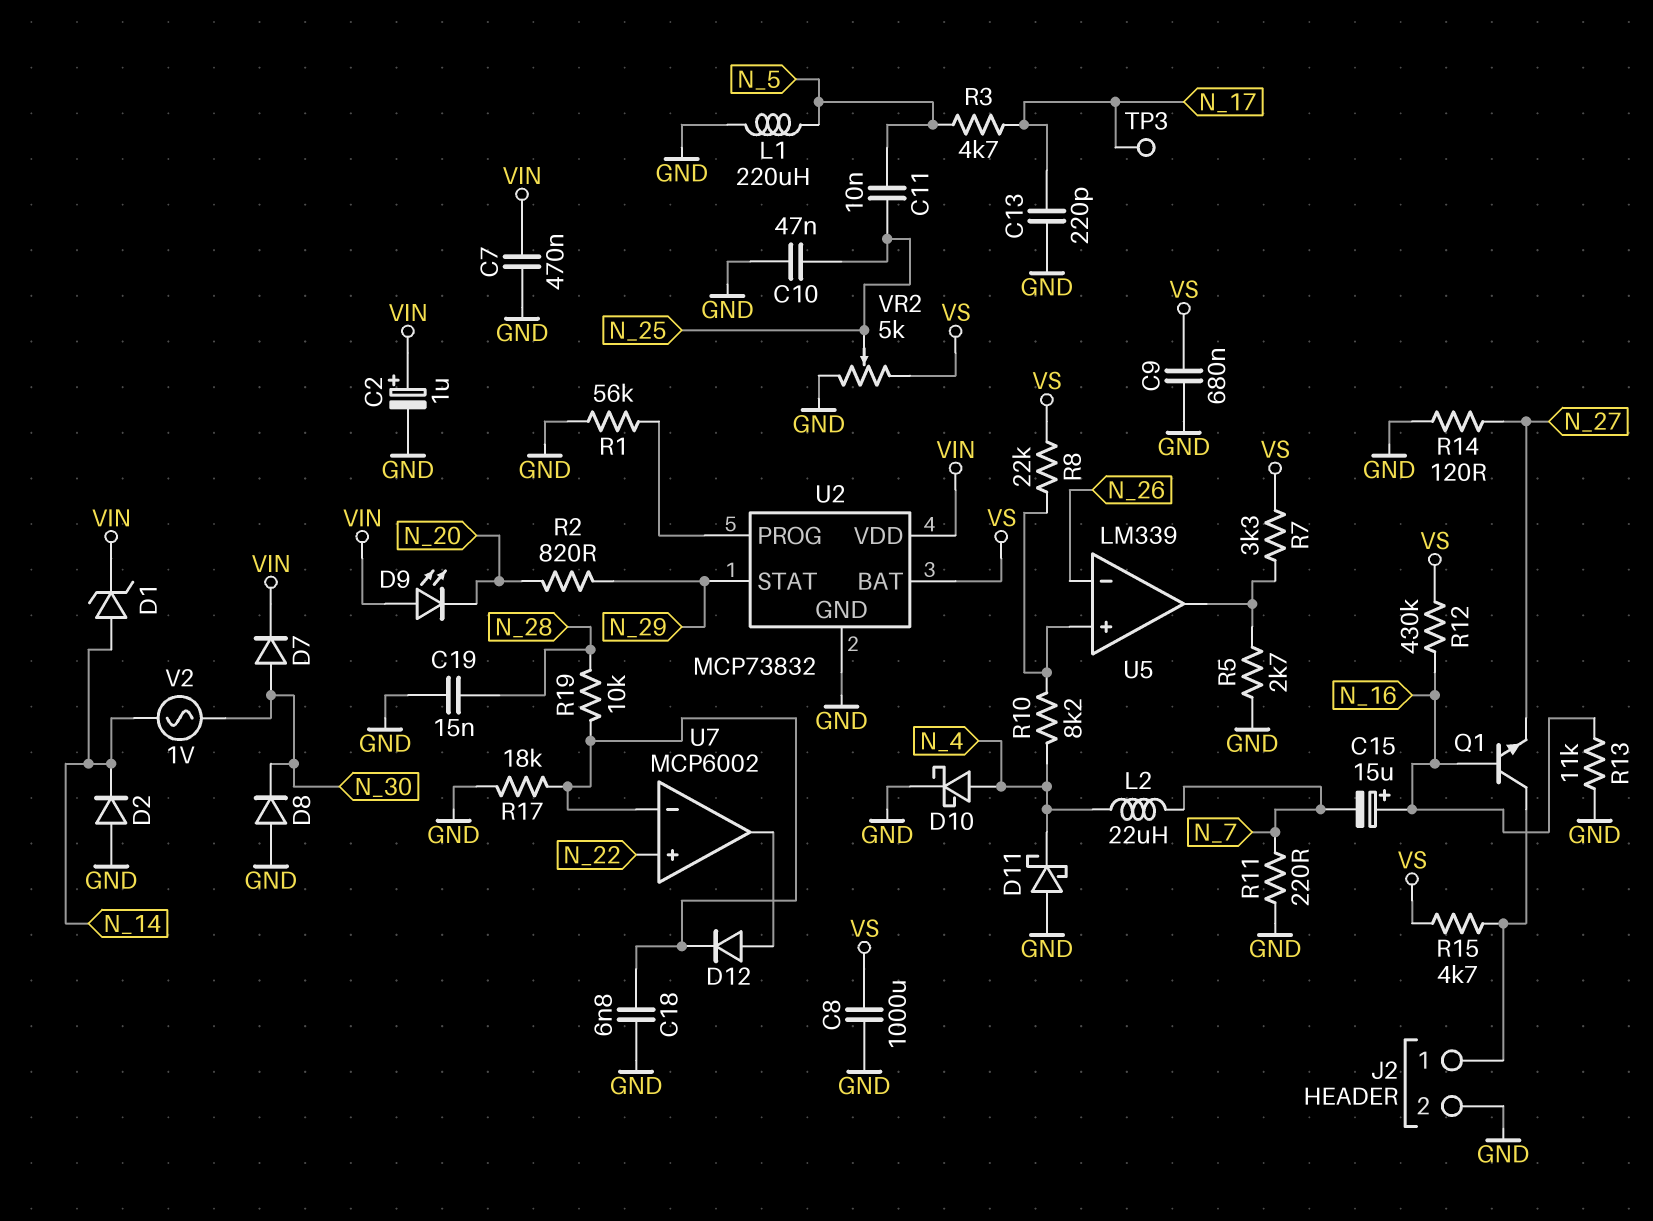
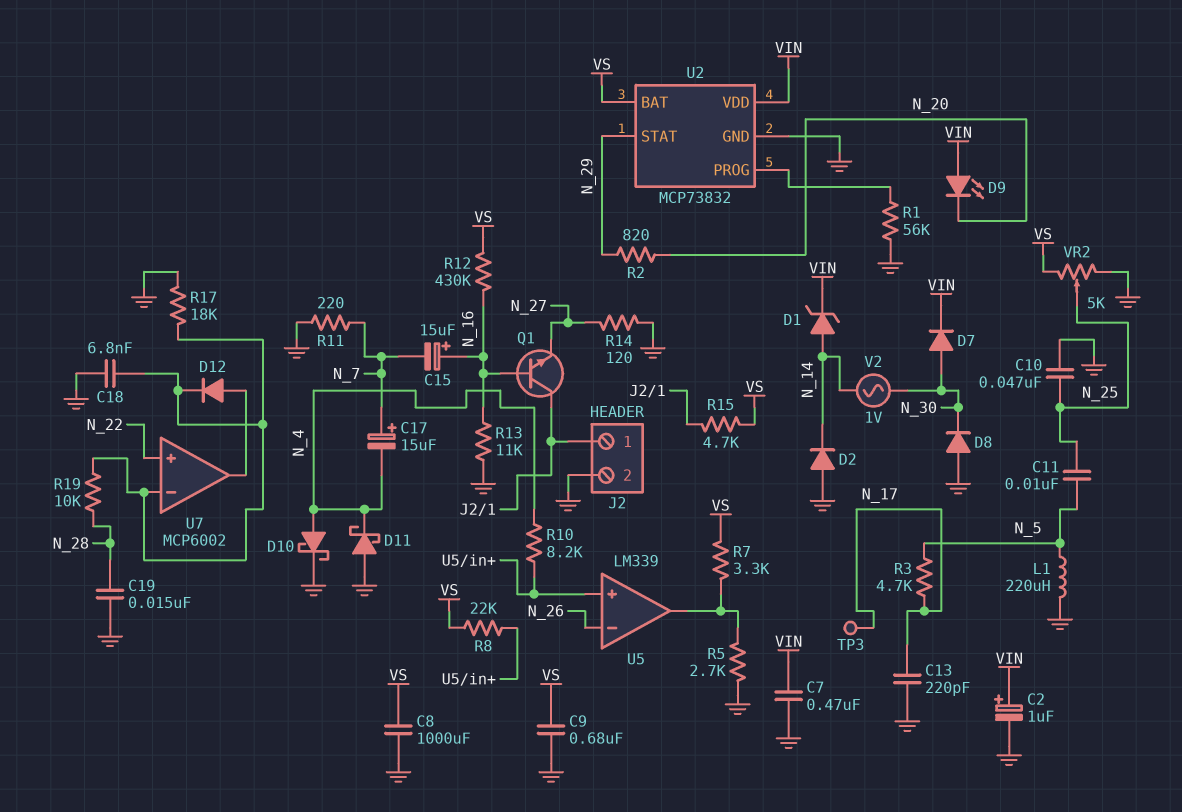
C17: none -> 15uF (plus N_7, minus N_4)
L2: 22uH (N_4, N_7) -> none

